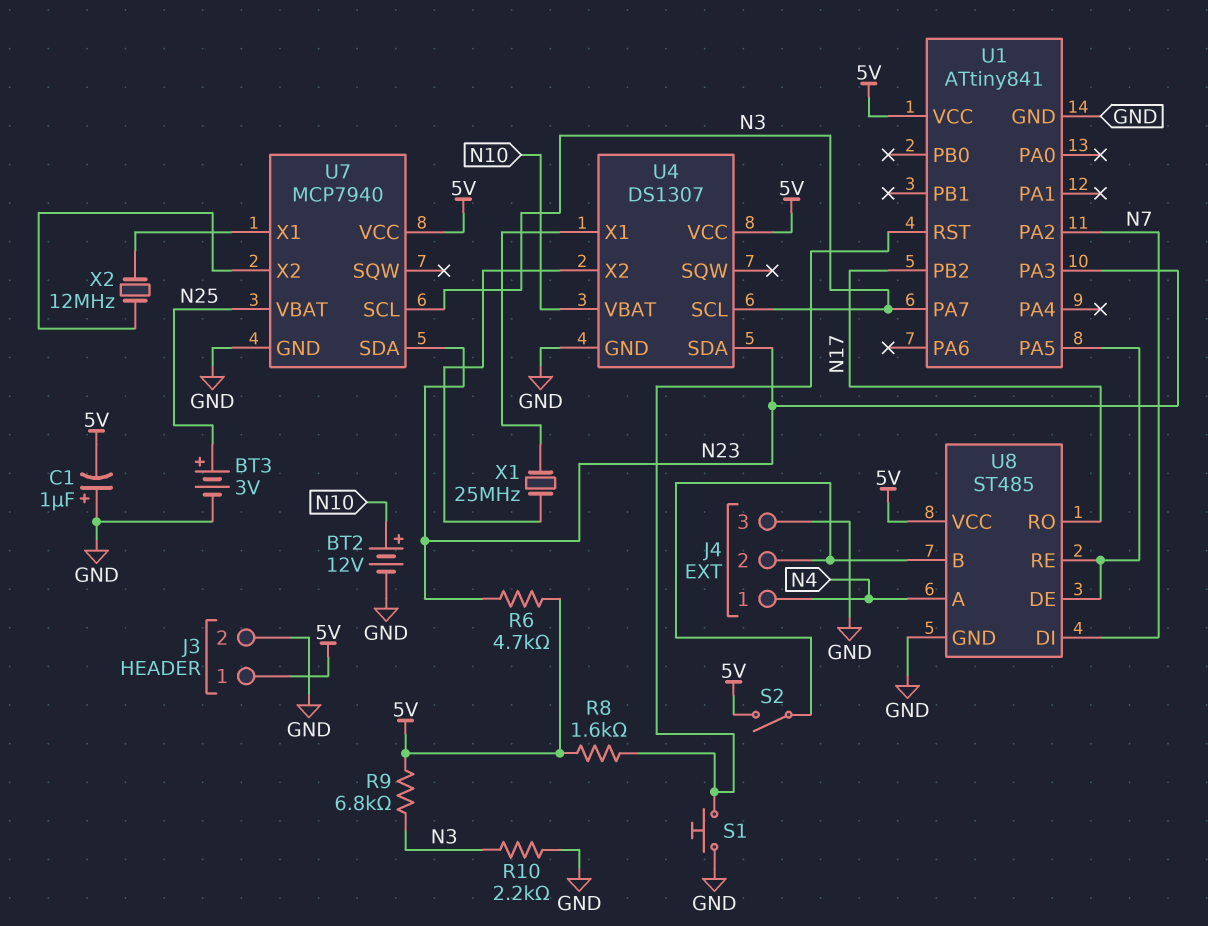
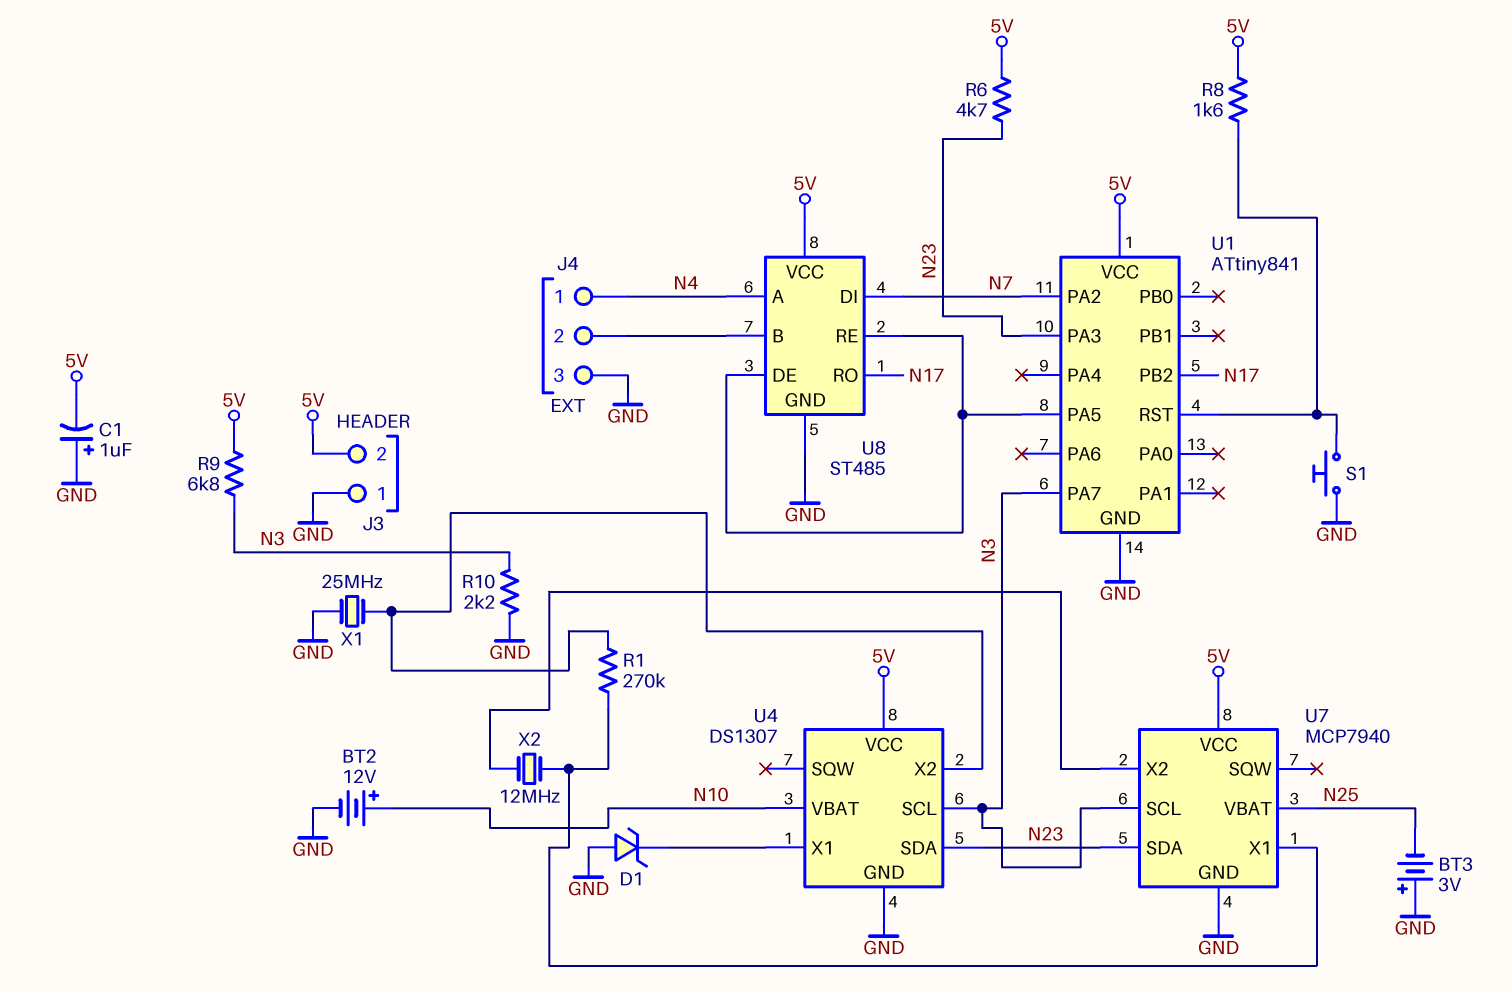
BT3: 3V (plus N25, minus GND) -> 3V (plus GND, minus N25)
D1: none -> zener (A GND, K U4/X1)
J3 pin 1: 5V -> GND
J3 pin 2: GND -> 5V
R1: none -> 270k (U4/X2, U7/X1)
S2: switch (5V, J4/2) -> none
X1: 25MHz (U4/X1, U4/X2) -> 25MHz (GND, U4/X2)

